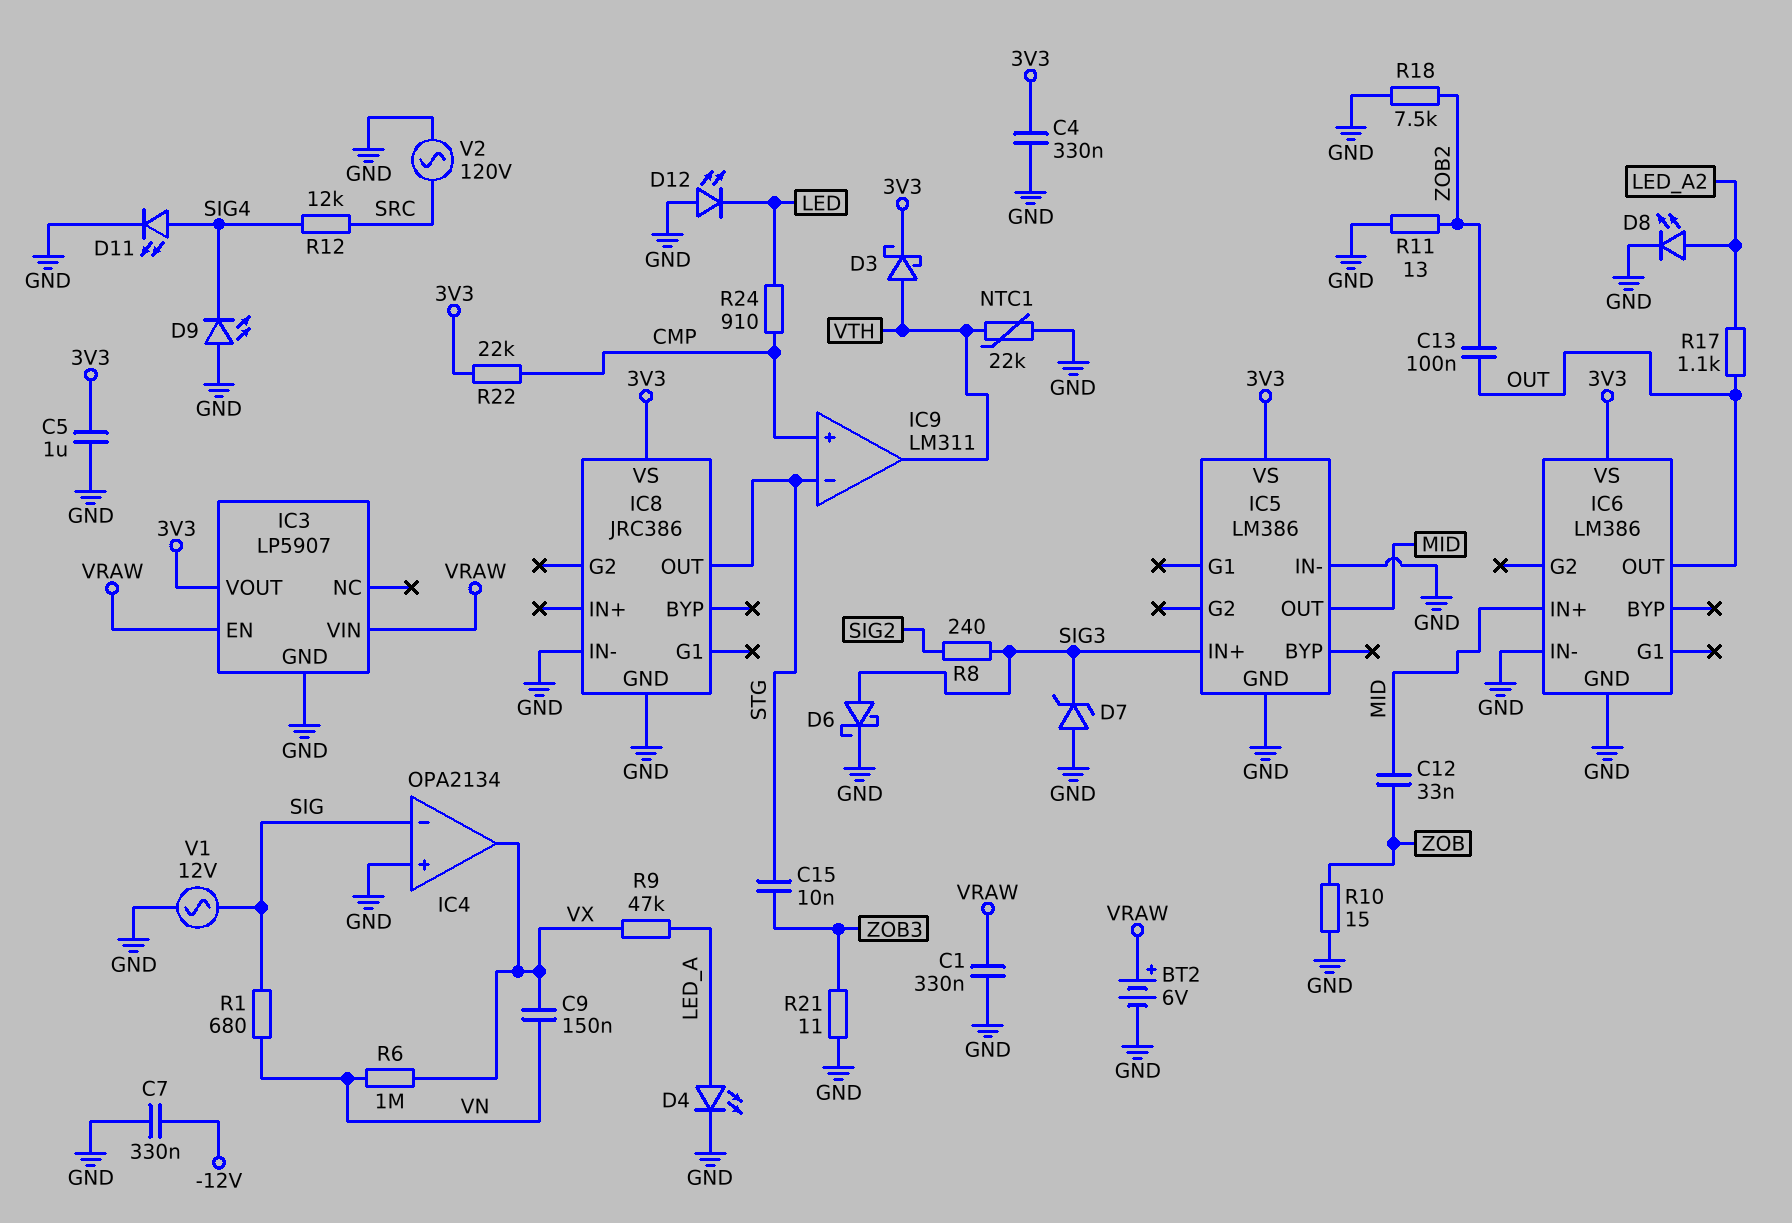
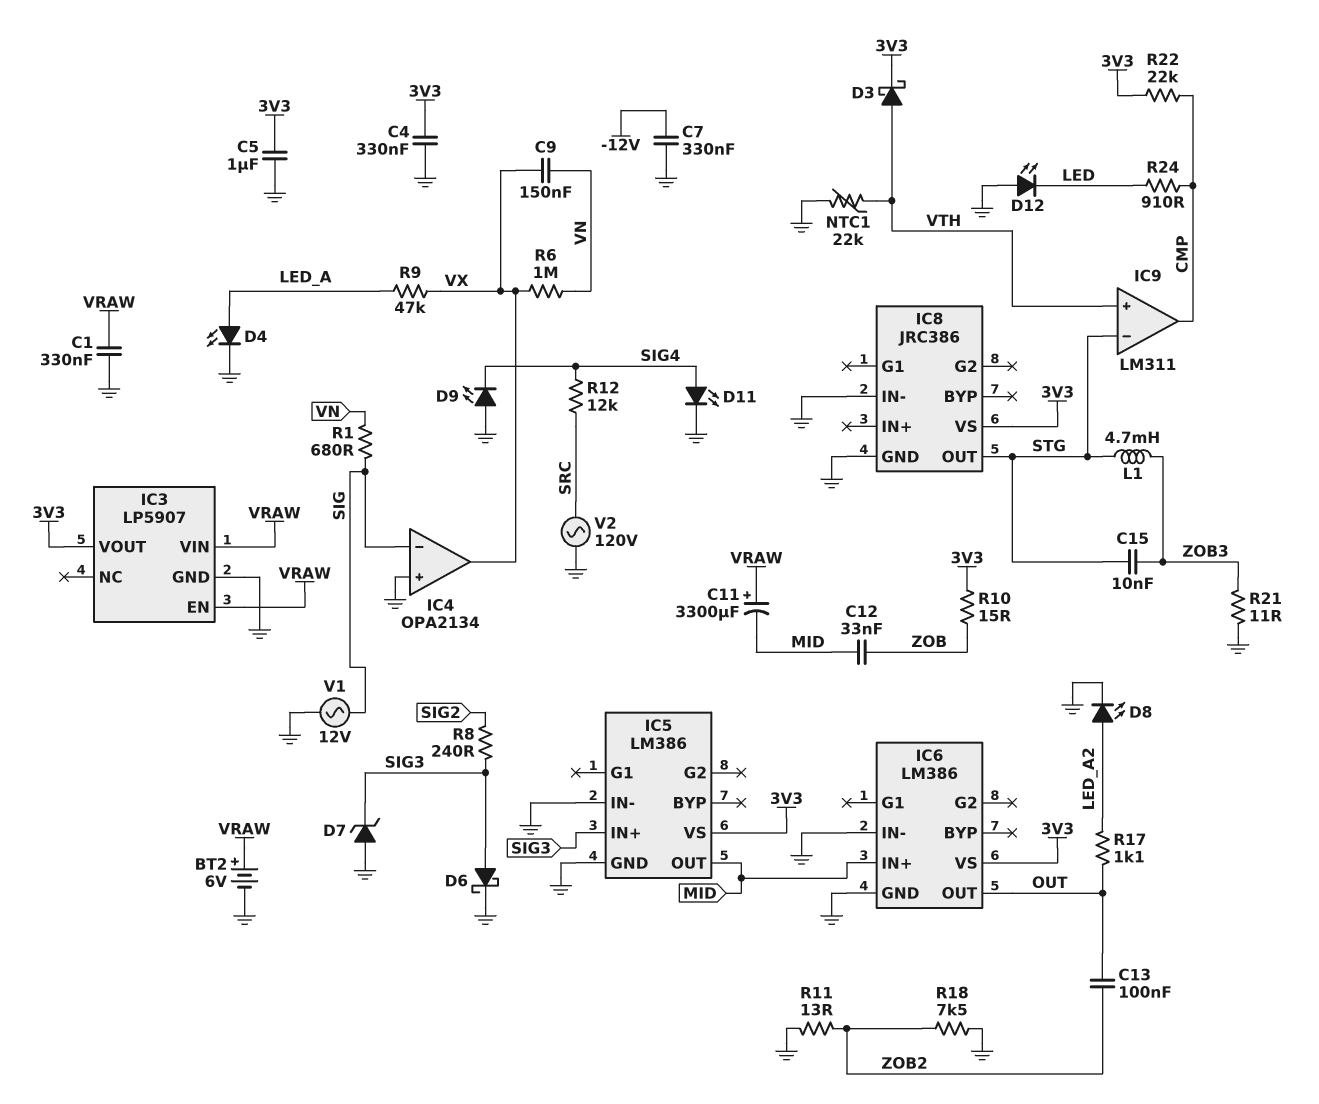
C11: none -> 3300uF (plus VRAW, minus MID)
IC9 pin in+: CMP -> VTH
IC9 pin out: VTH -> CMP
L1: none -> 4.7mH (STG, ZOB3)
R10: 15 (GND, ZOB) -> 15 (3V3, ZOB)

